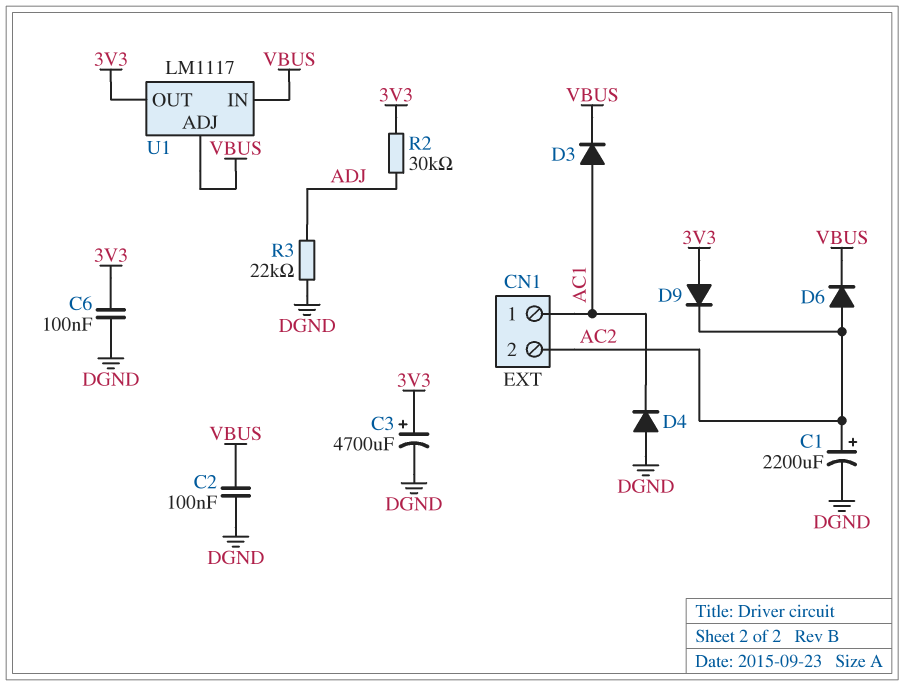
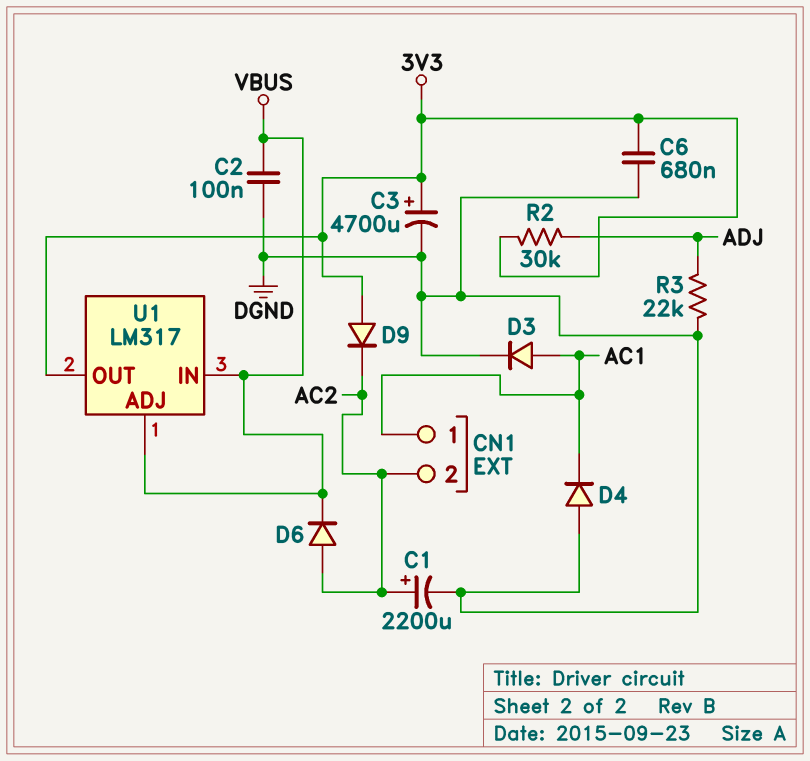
C6: 100nF (3V3, DGND) -> 680nF (3V3, DGND)
D3: diode (A AC1, K VBUS) -> diode (A AC1, K DGND)
U1: LM1117 -> LM317

